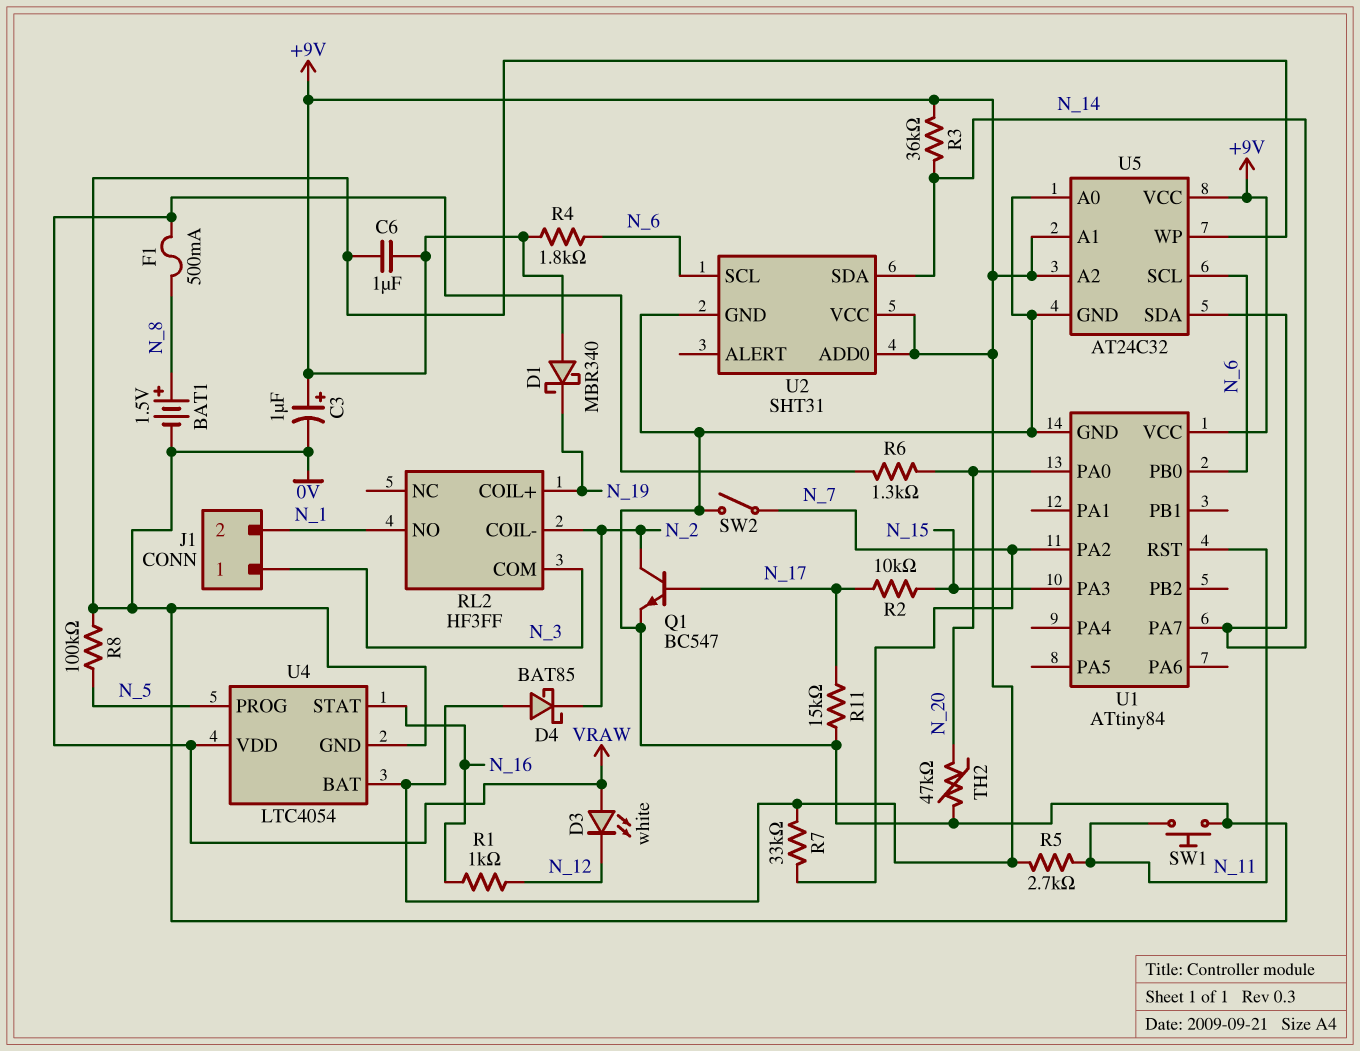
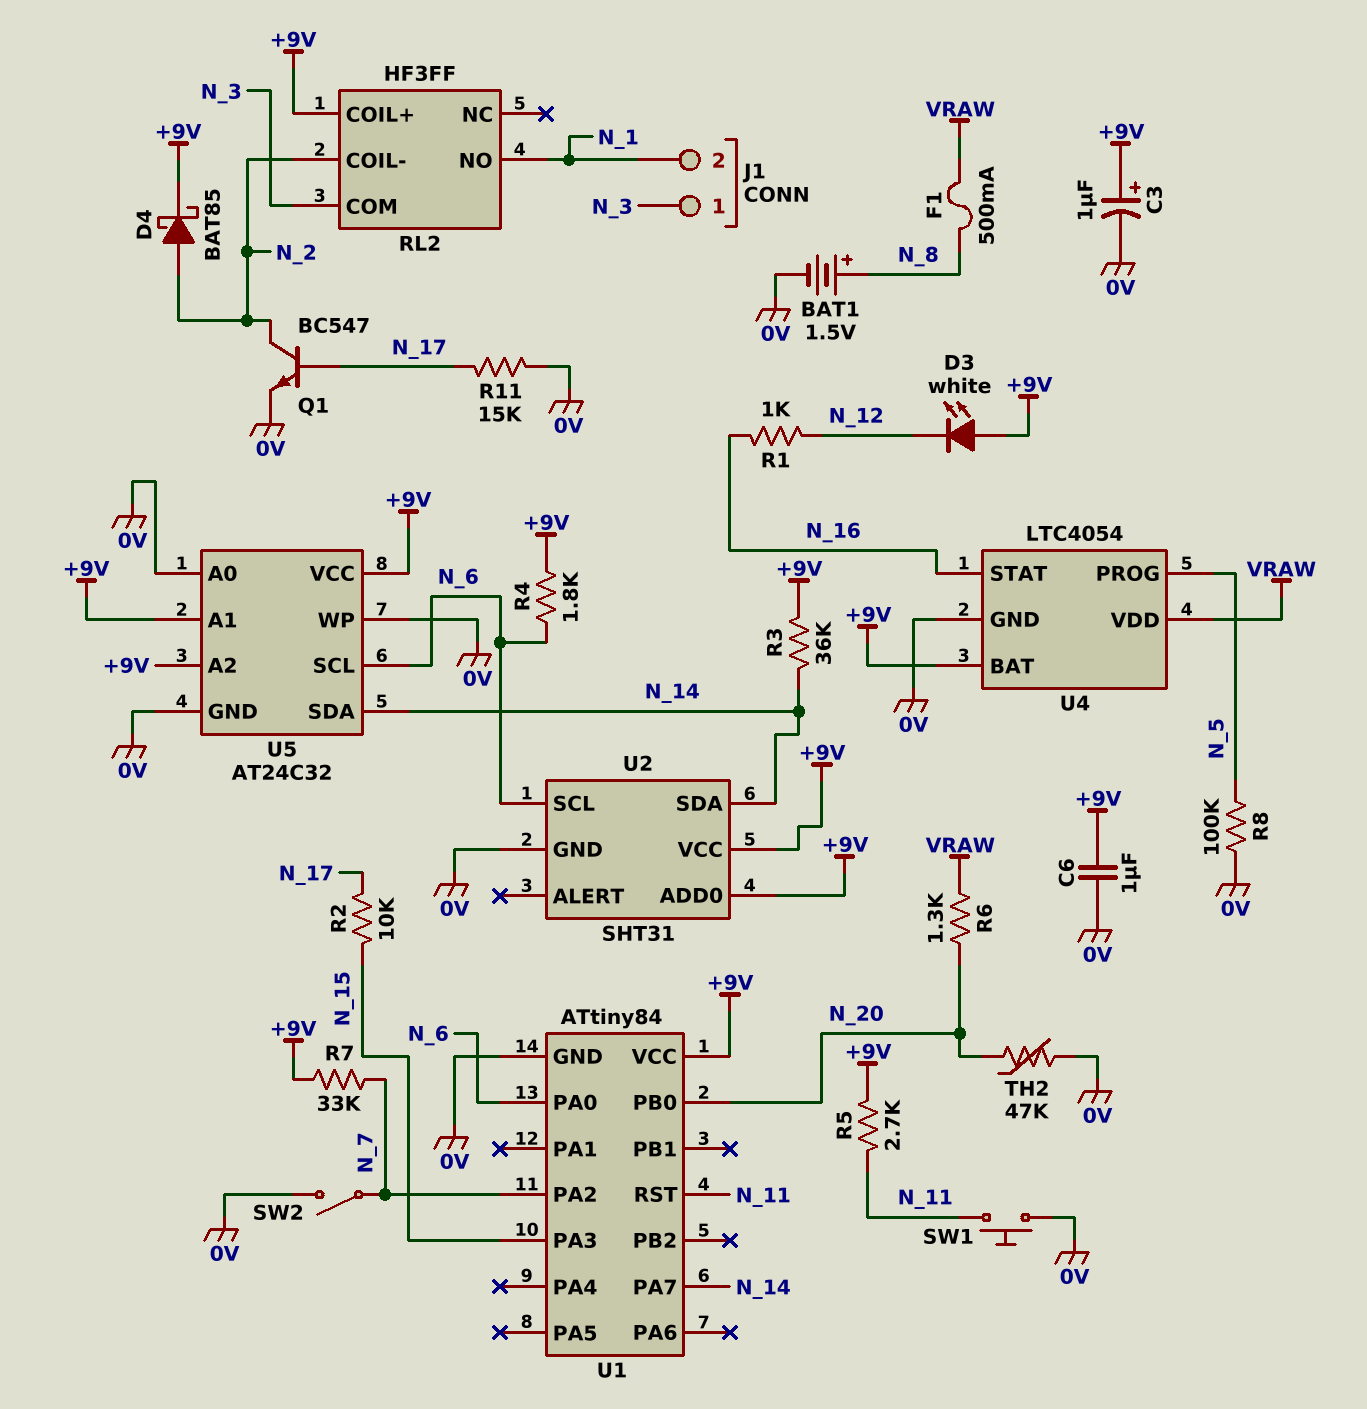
D1: schottky MBR340 (A +9V, K N_19) -> none
D3: LED white (A VRAW, K N_12) -> LED white (A +9V, K N_12)
D4: schottky BAT85 (A +9V, K N_2) -> schottky BAT85 (A N_2, K +9V)
RL2 pin COIL+: N_19 -> +9V
U1 pin PA0: N_20 -> N_6
U1 pin PB0: N_6 -> N_20

